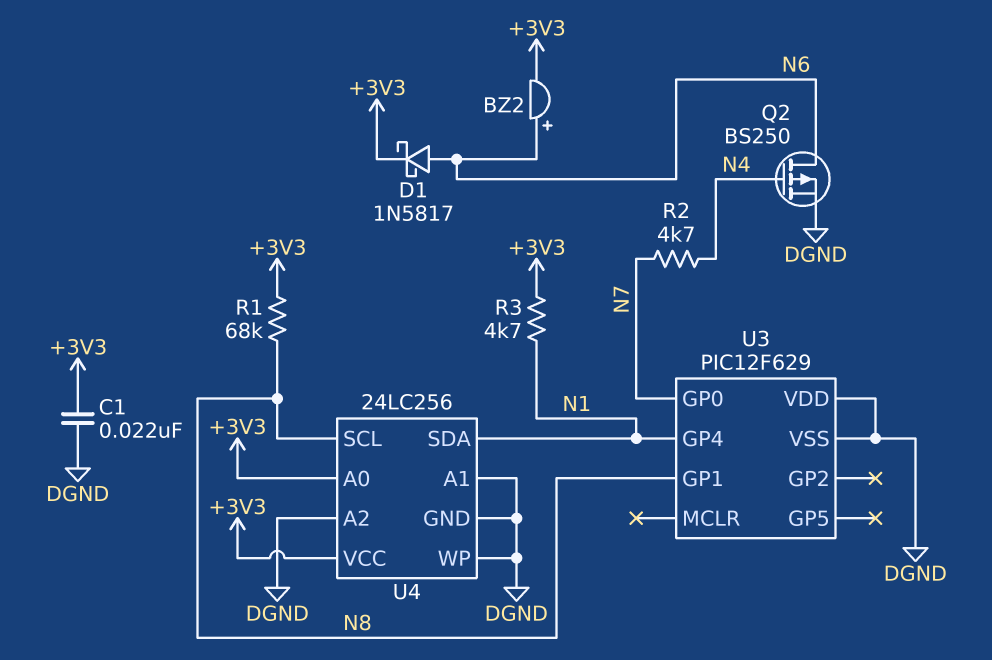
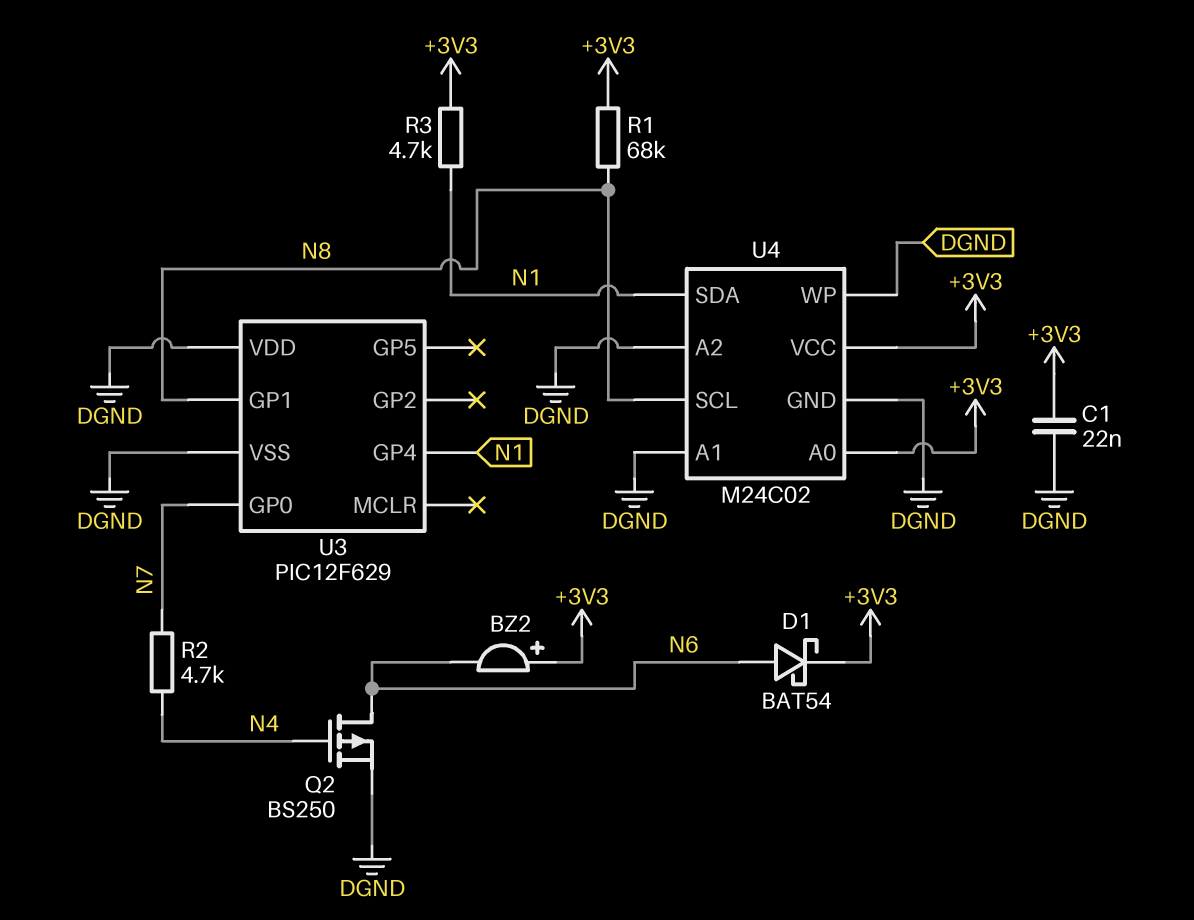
BZ2: buzzer (plus N6, minus +3V3) -> buzzer (plus +3V3, minus N6)
D1: schottky 1N5817 (A N6, K +3V3) -> schottky BAT54 (A N6, K +3V3)
U4: 24LC256 -> M24C02

